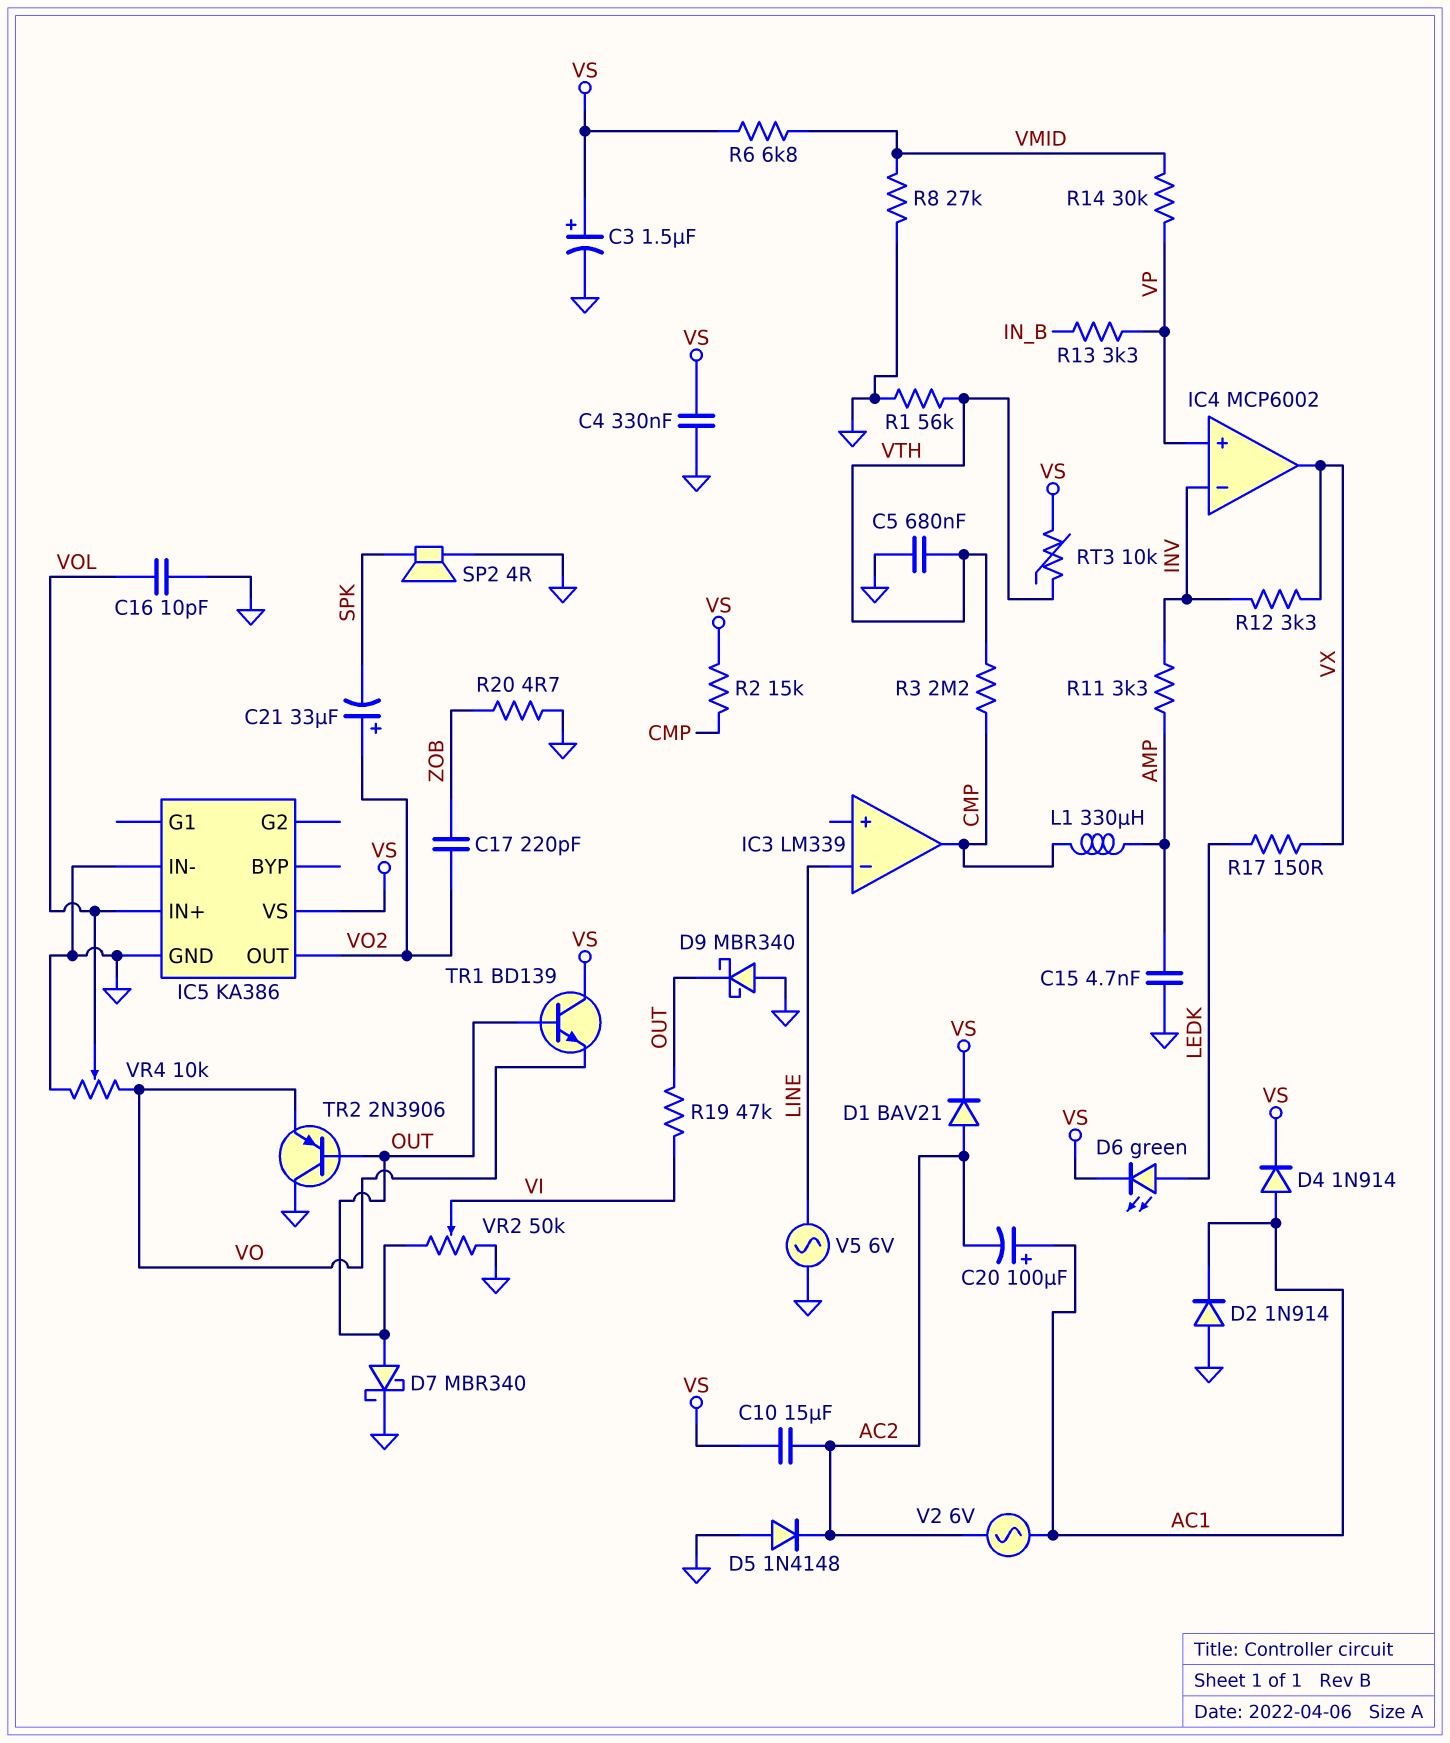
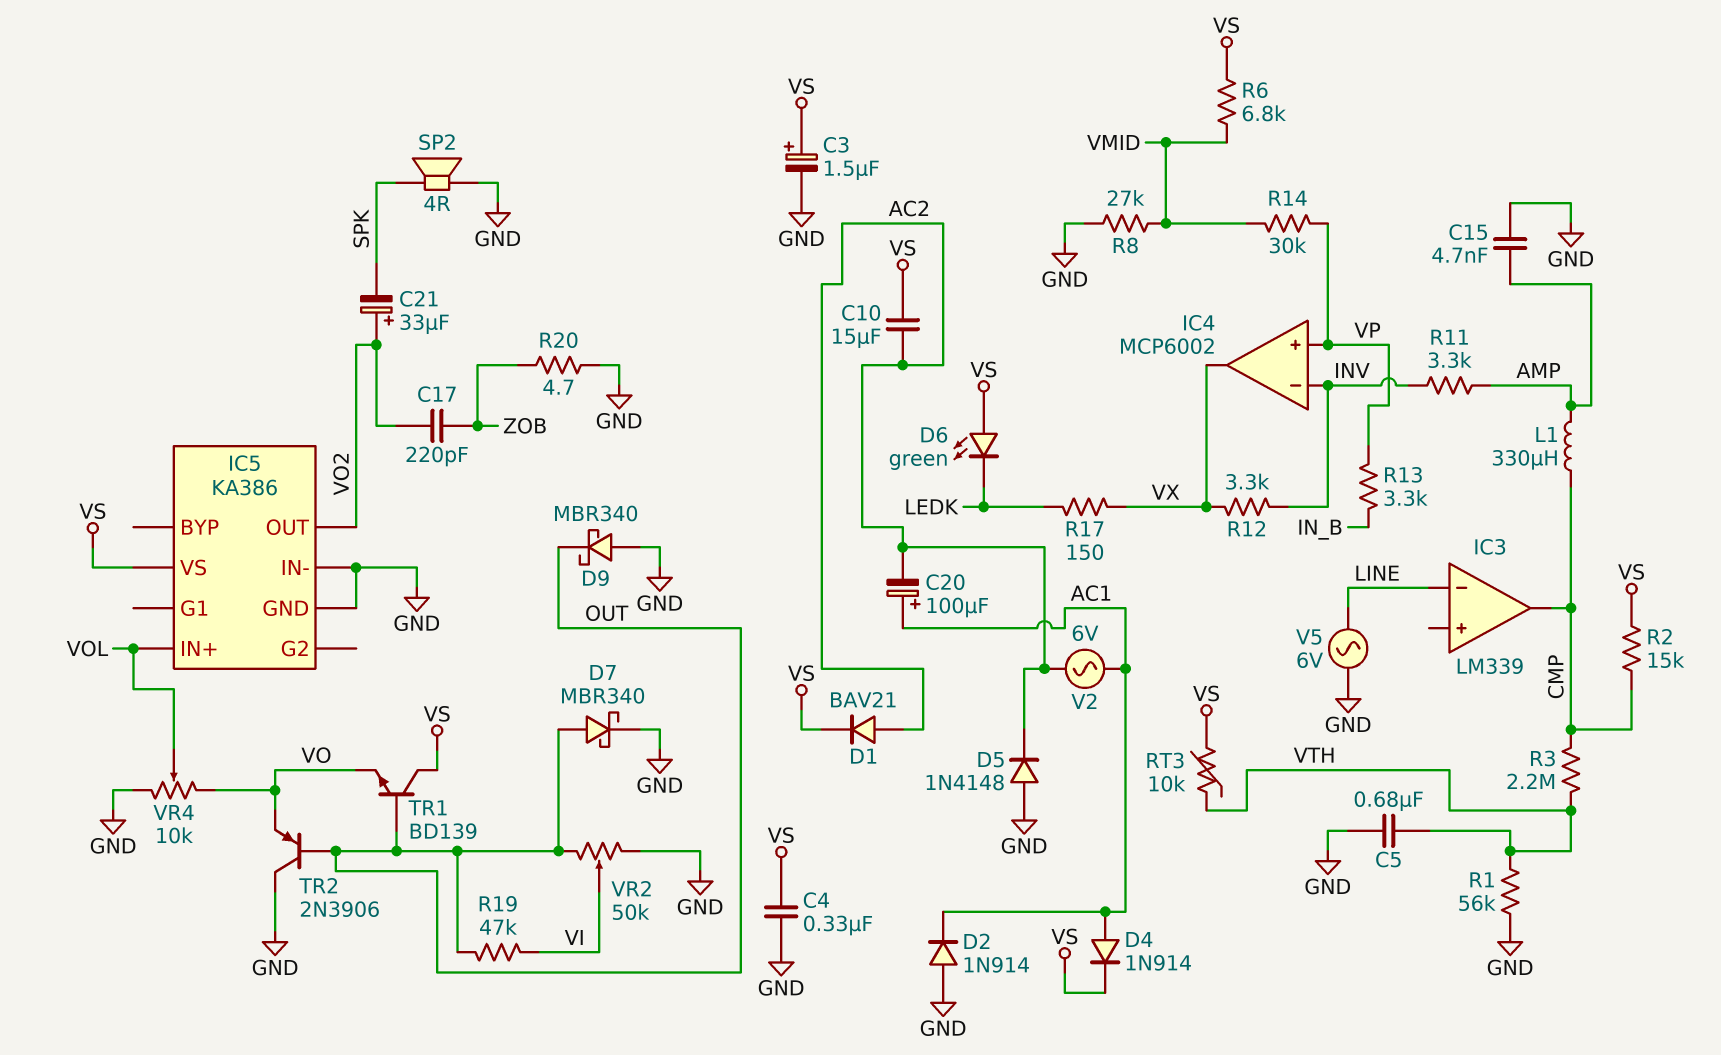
C16: 10pF (GND, VOL) -> none
D6: LED green (A LEDK, K VS) -> LED green (A VS, K LEDK)

